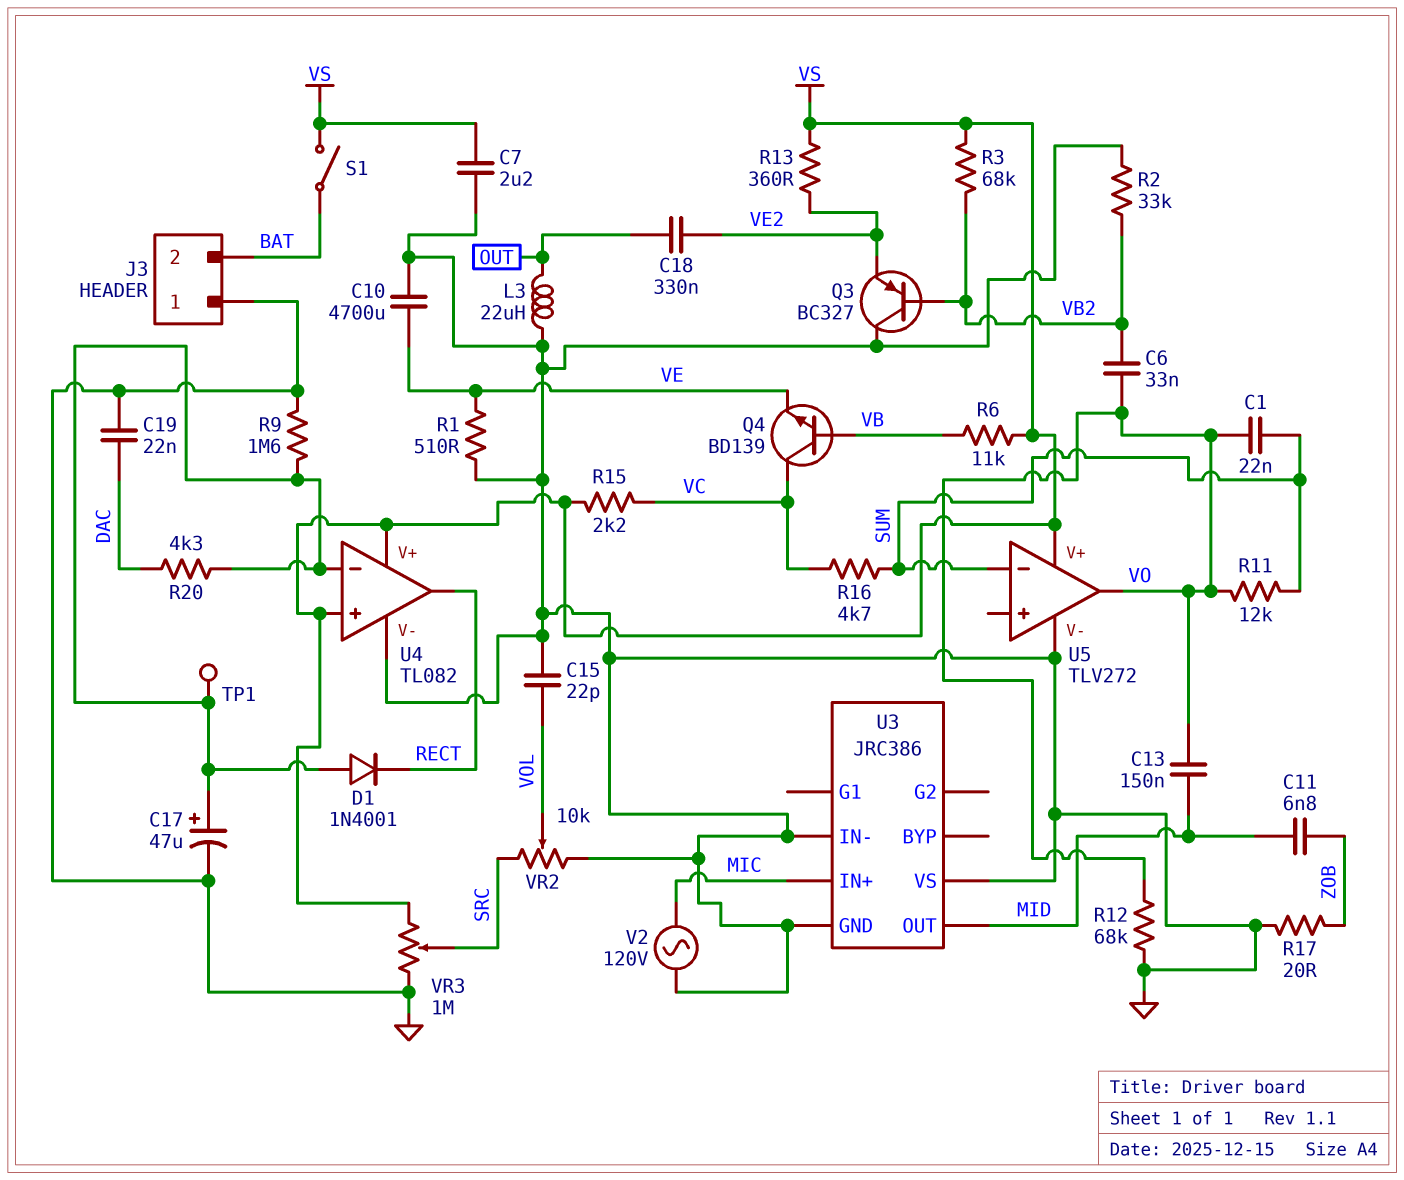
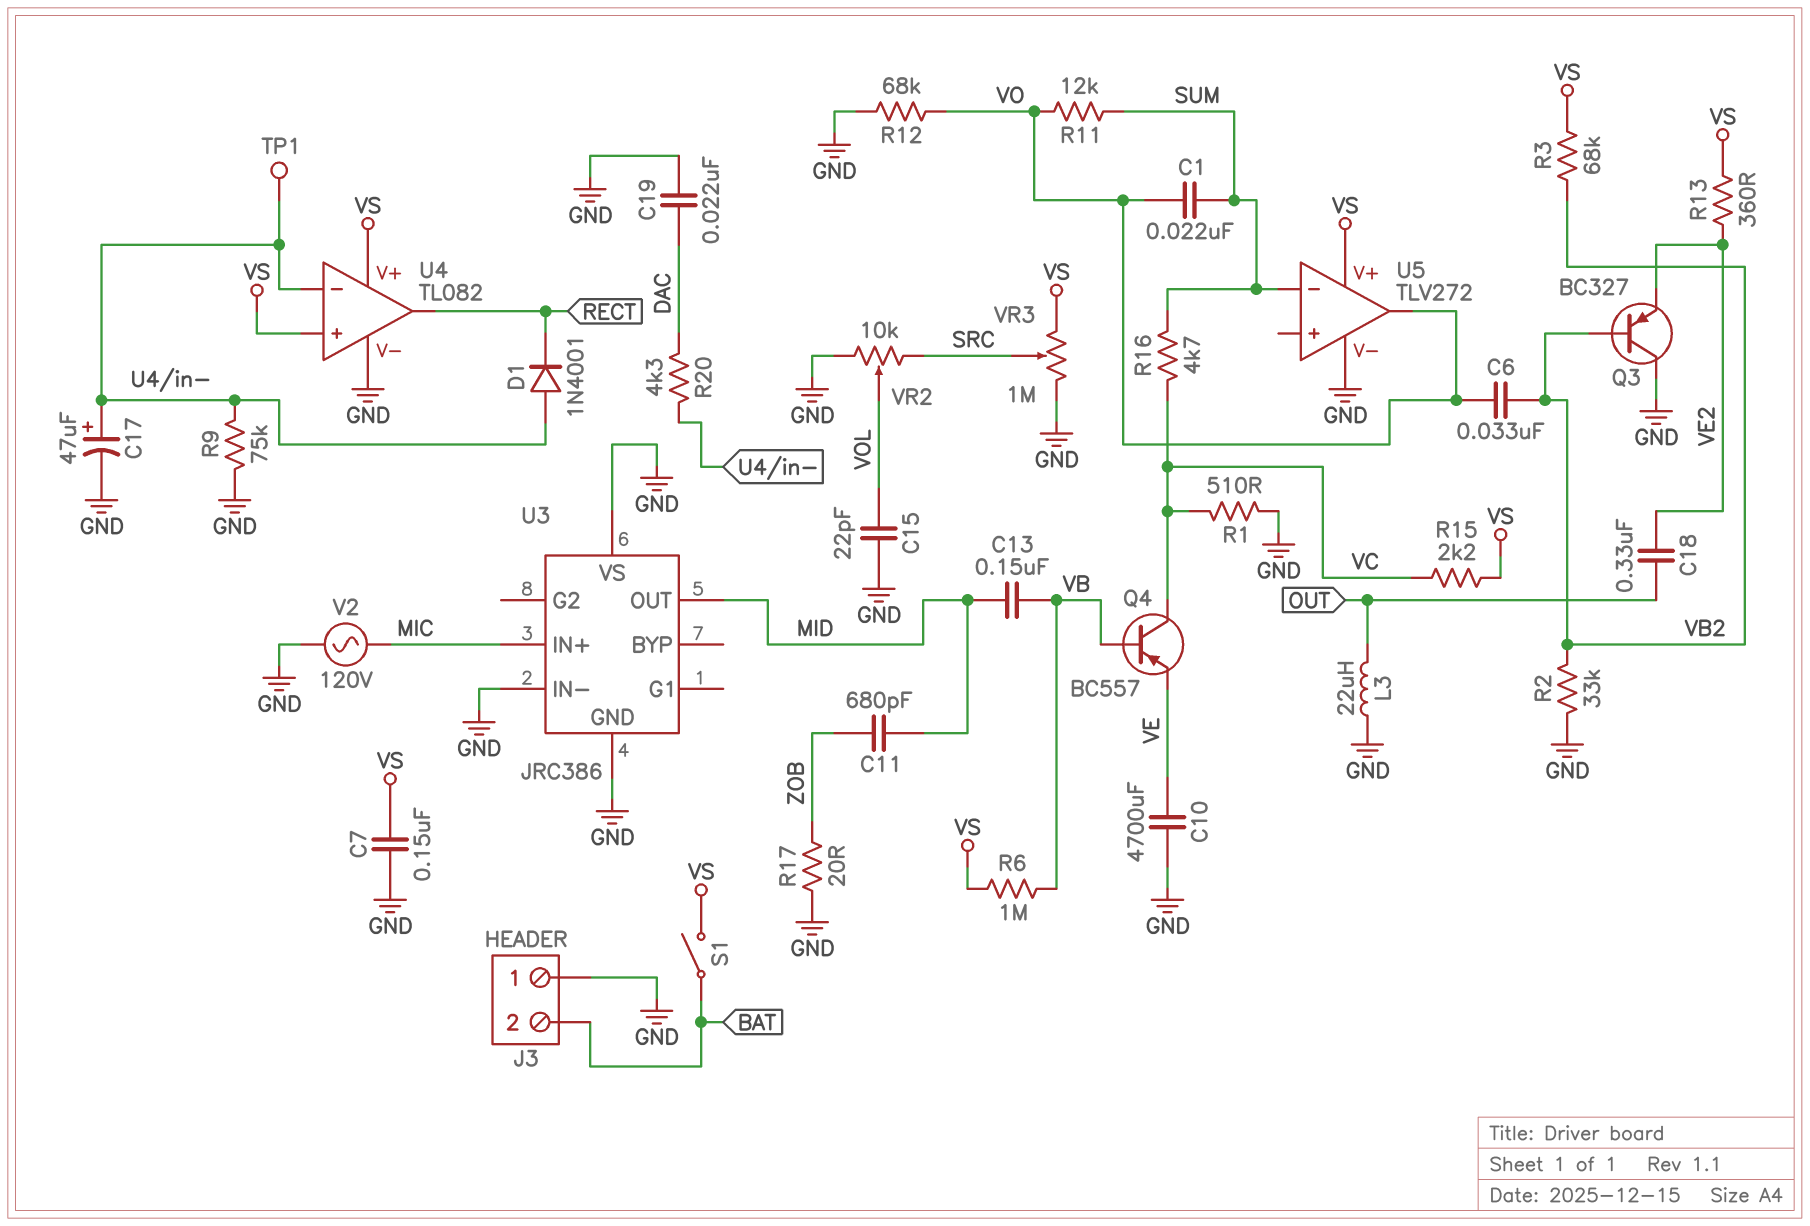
C7: 2.2uF (GND, VS) -> 150nF (GND, VS)
C11: 6.8nF (MID, ZOB) -> 680pF (MID, ZOB)
C13: 150nF (MID, VO) -> 150nF (MID, VB)
Q4: NPN BD139 (B VB, C VC, E VE) -> PNP BC557 (B VB, C VC, E VE)
R1: 510 (GND, VE) -> 510 (GND, VC)
R6: 11k (VB, VS) -> 1M (VB, VS)
R9: 1.6M (GND, U4/in-) -> 75k (GND, U4/in-)

